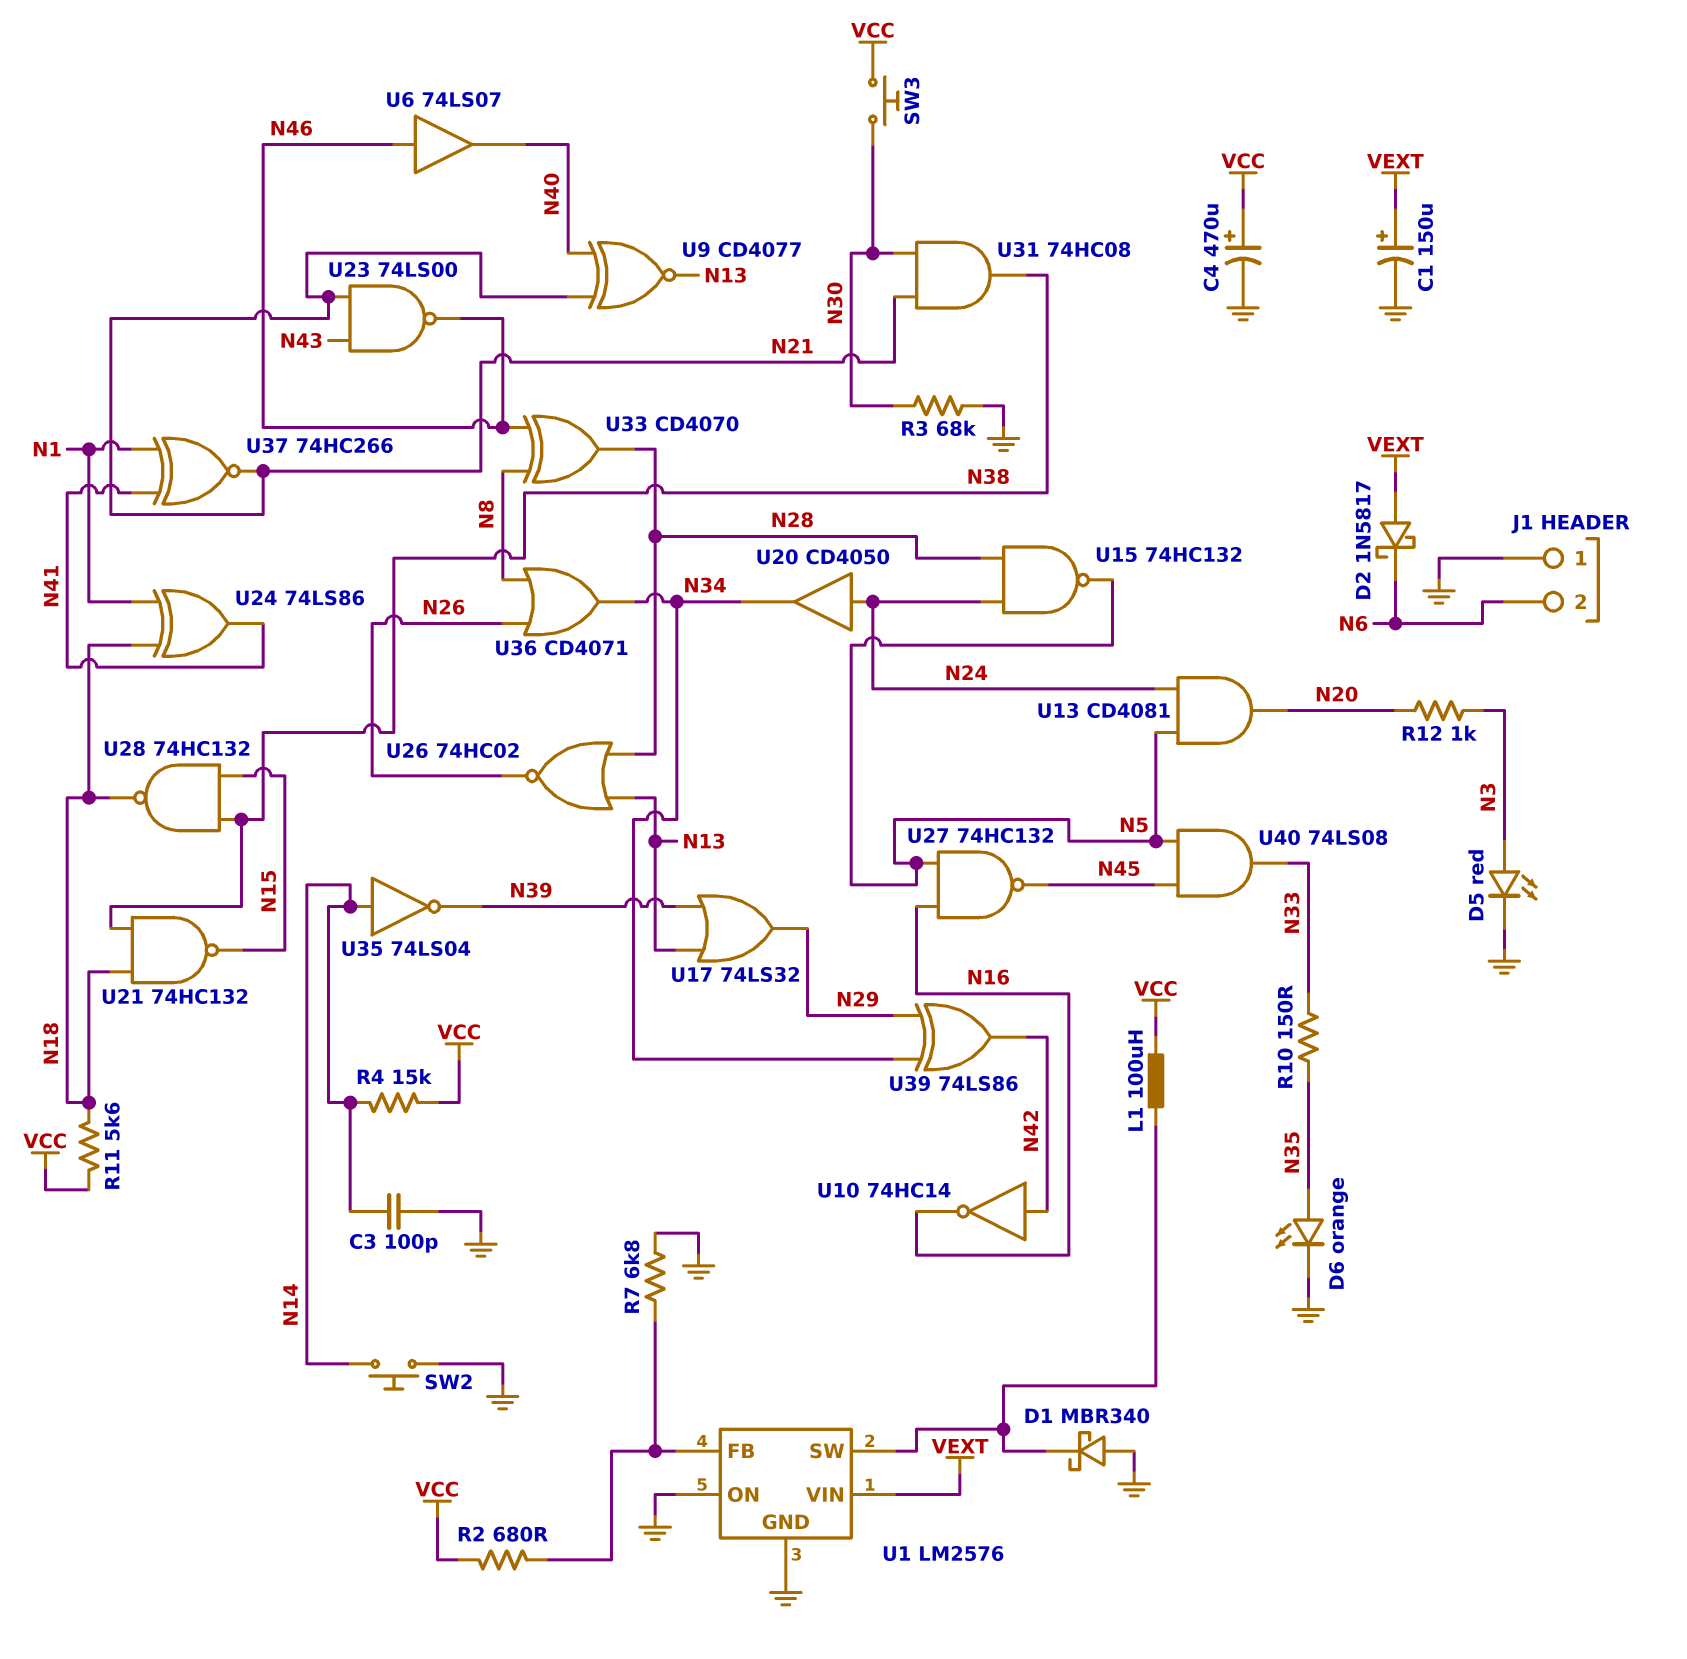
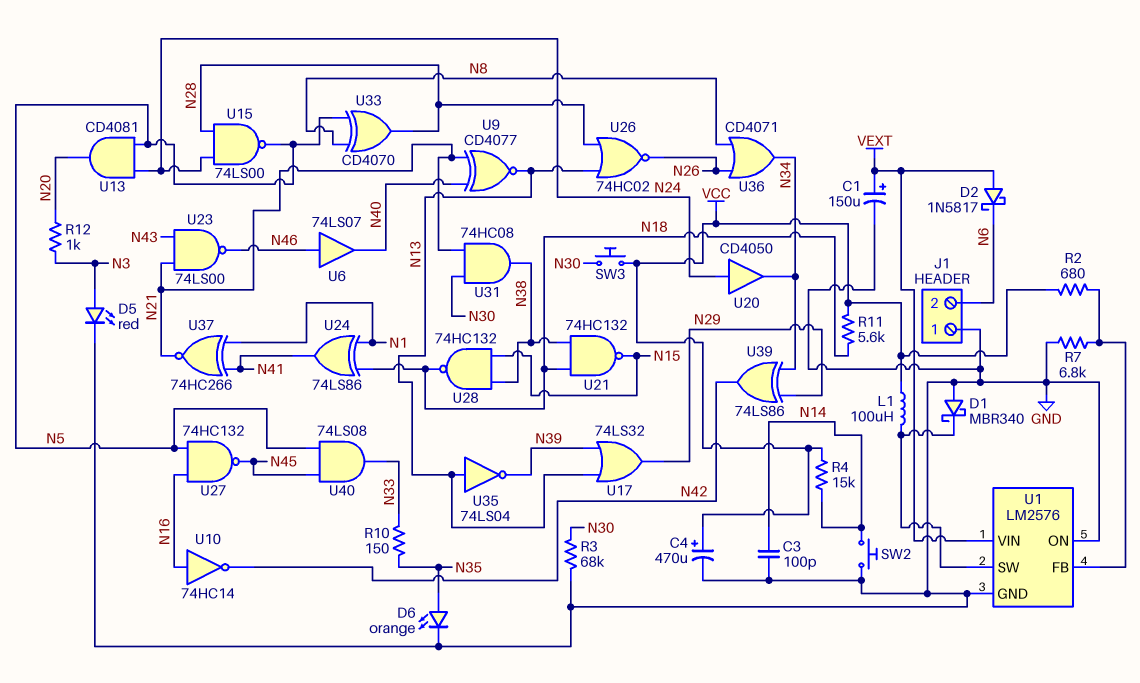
U10: NOT 74HC14 (in N42, out N16) -> NOT 74HC14 (in N16, out N42)
U15: NAND 74HC132 (in N24, in N28, out N5) -> NAND 74LS00 (in N24, in N28, out N5)
U33: XOR CD4070 (in N8, in N46, out N28) -> XOR CD4070 (in N5, in N8, out N28)
U35: NOT 74LS04 (in N14, out N39) -> NOT 74LS04 (in N13, out N39)

